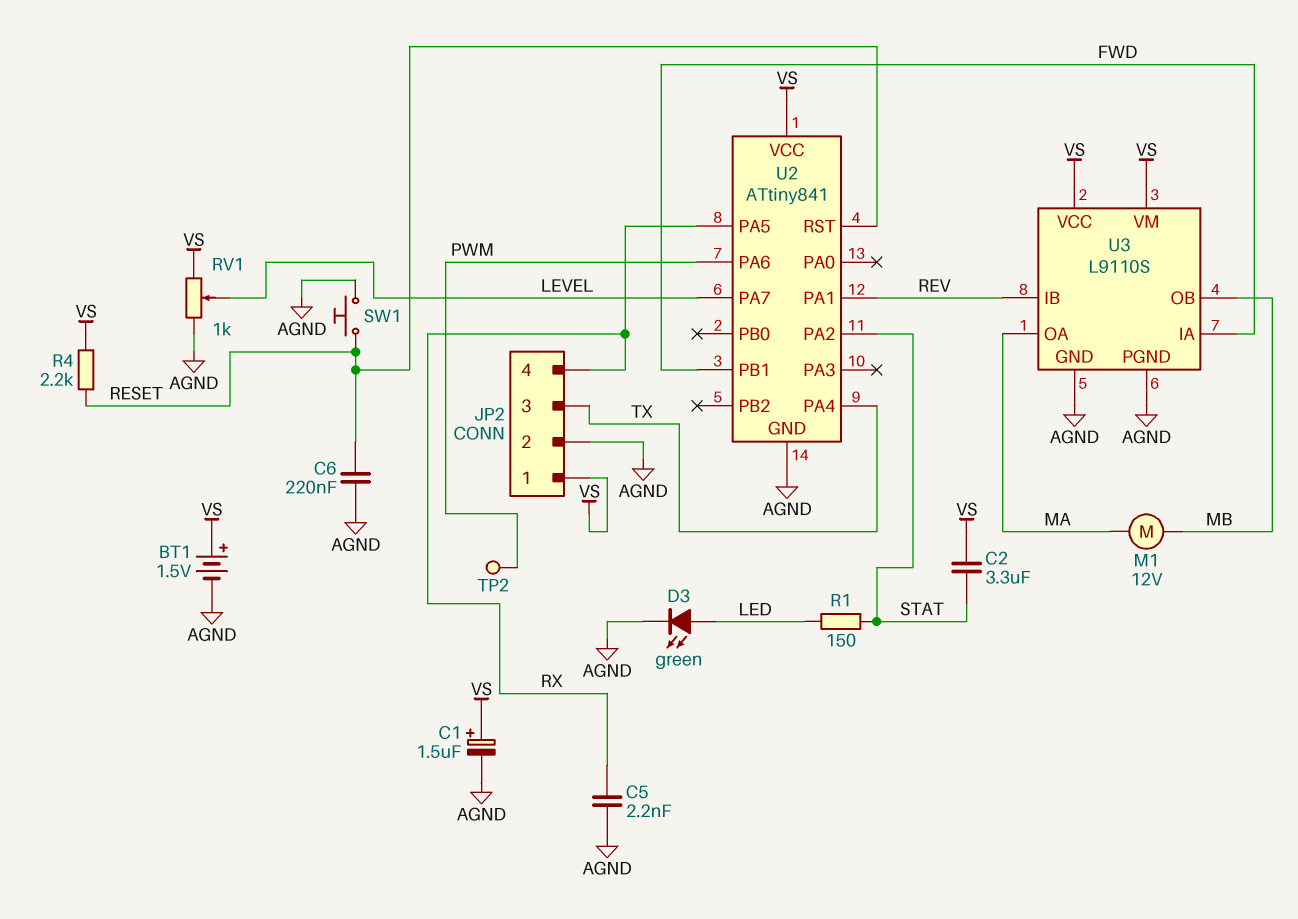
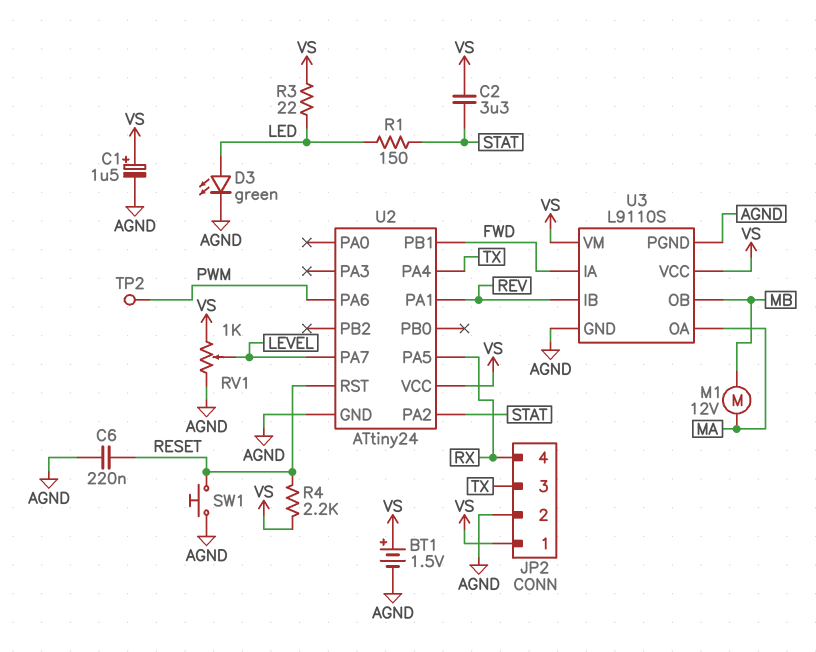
C5: 2.2nF (AGND, RX) -> none
R3: none -> 22 (LED, VS)
U2: ATtiny841 -> ATtiny24

